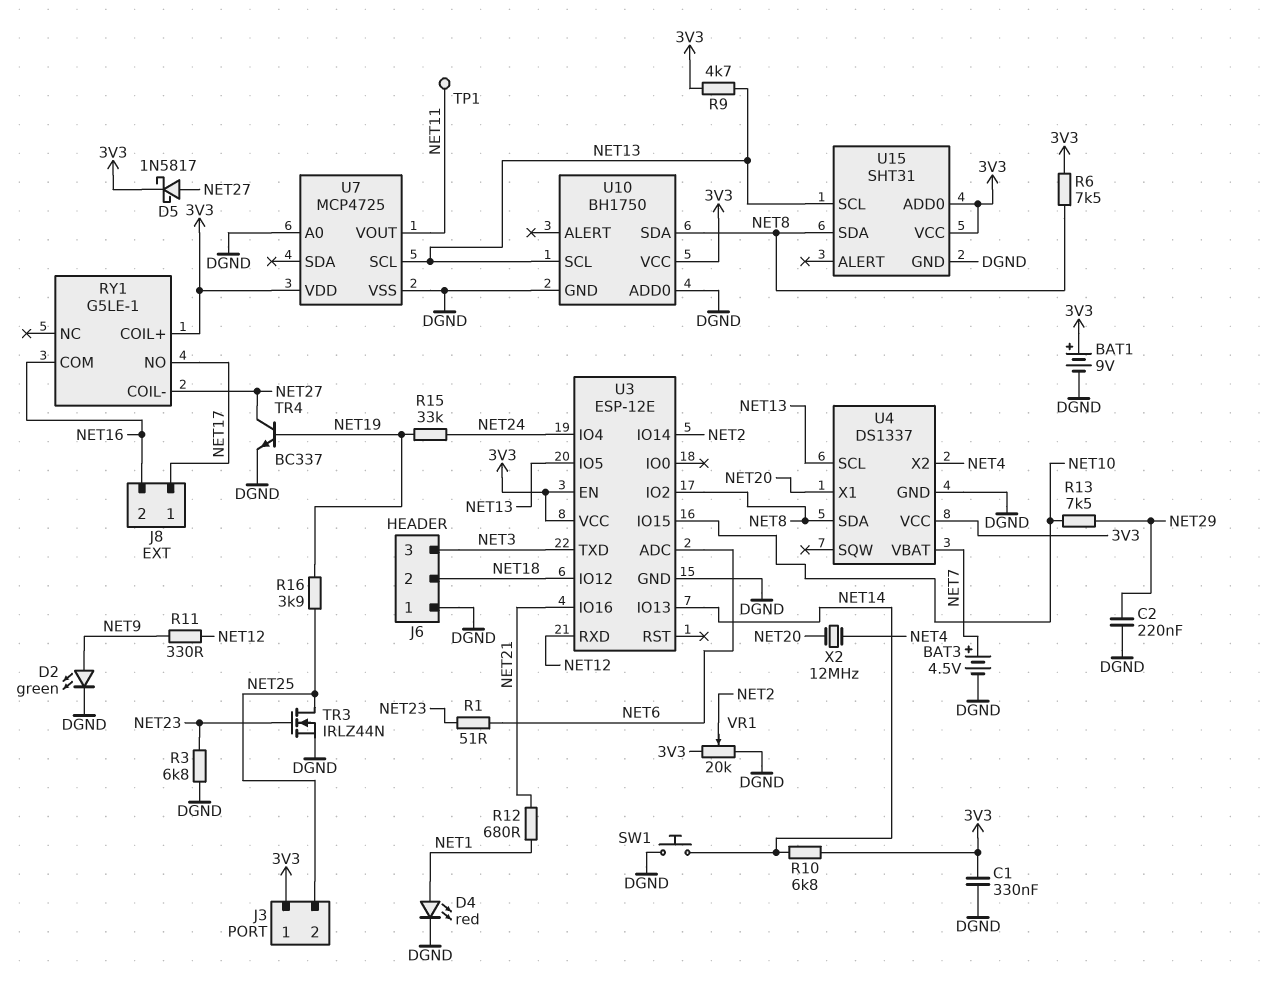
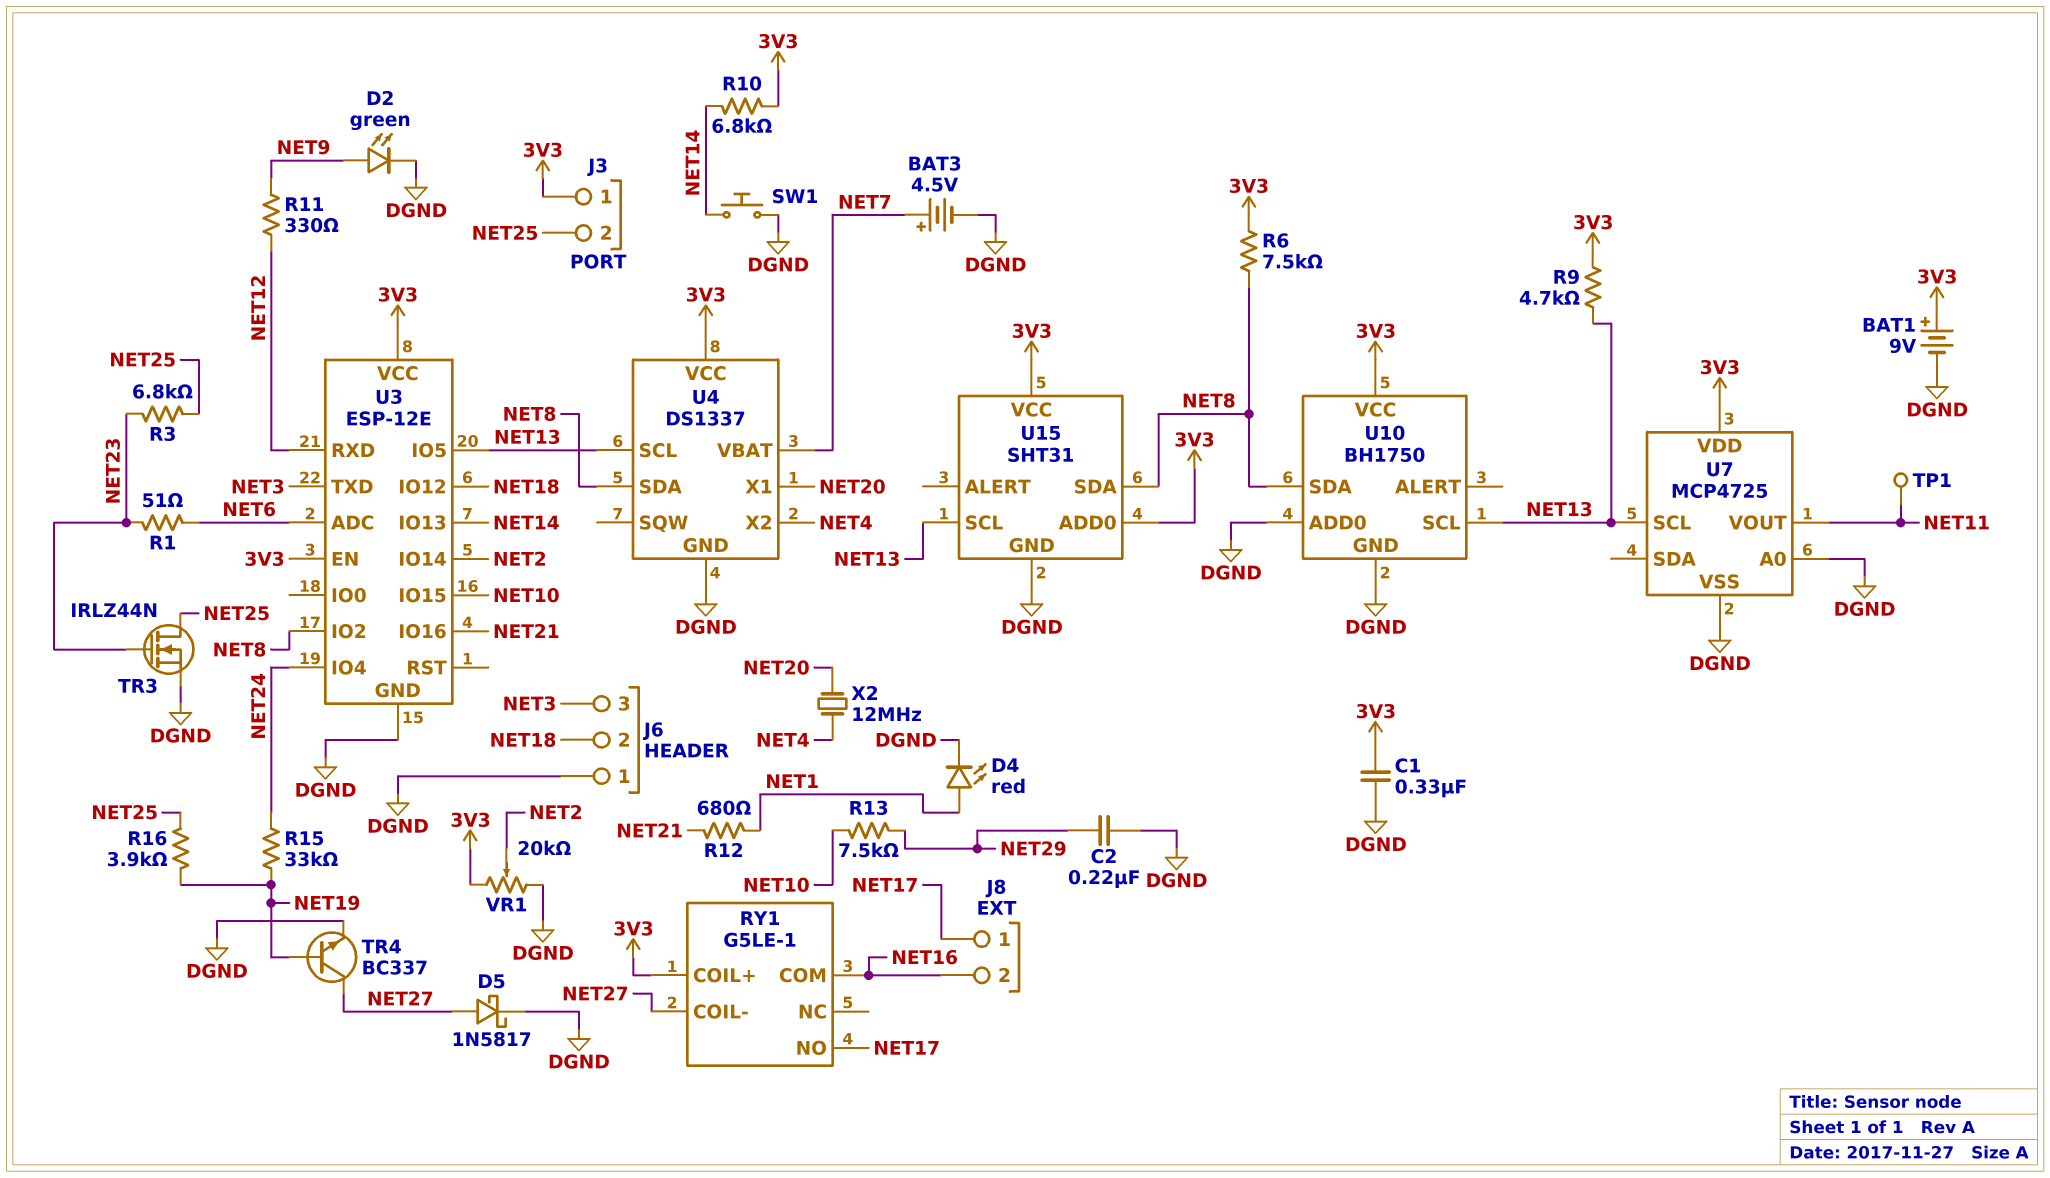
D5: schottky 1N5817 (A NET27, K 3V3) -> schottky 1N5817 (A NET27, K DGND)
R3: 6.8k (DGND, NET23) -> 6.8k (NET23, NET25)

